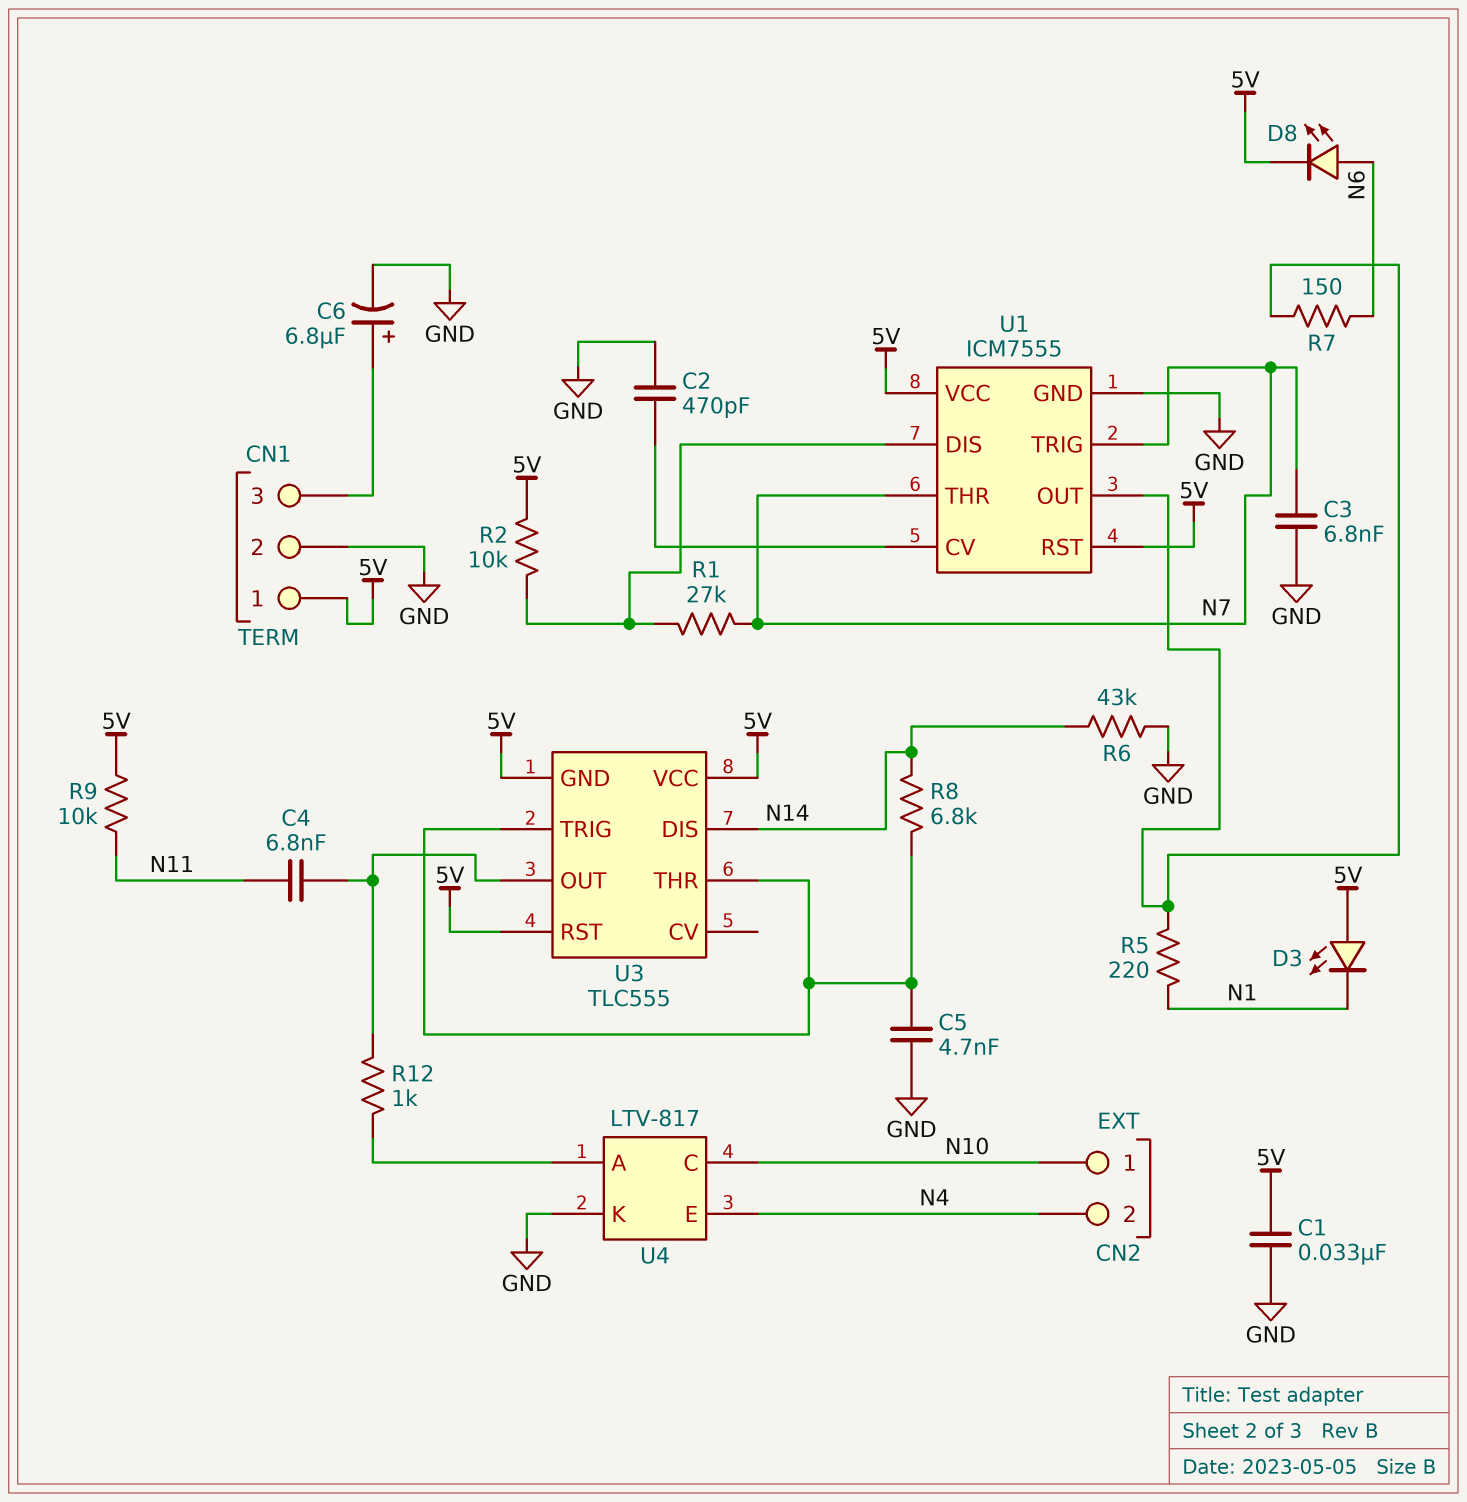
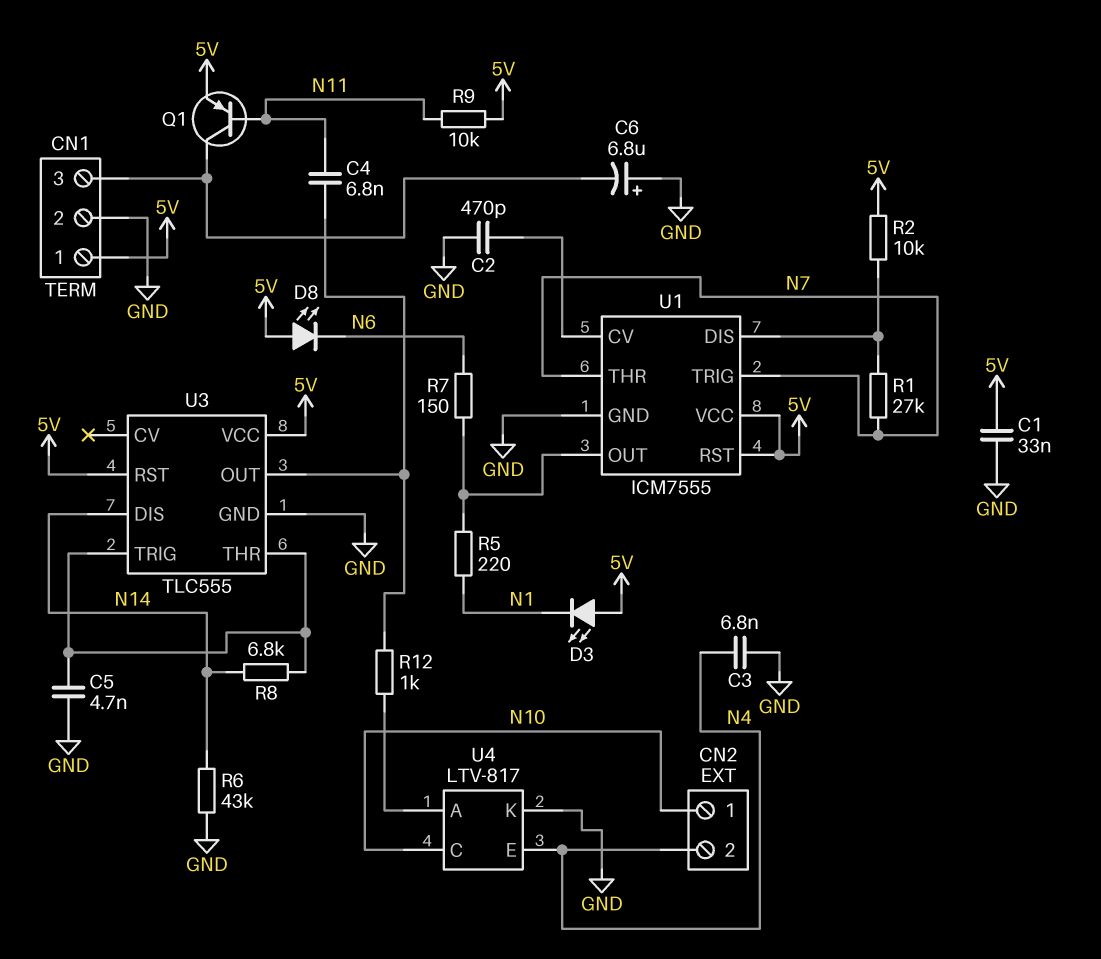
C3: 6.8nF (GND, N7) -> 6.8nF (GND, N4)
C6: 6.8uF (plus CN1/3, minus GND) -> 6.8uF (plus GND, minus CN1/3)
D8: LED (A N6, K 5V) -> LED (A 5V, K N6)
Q1: none -> PNP (B N11, C CN1/3, E 5V)
U3 pin GND: 5V -> GND

